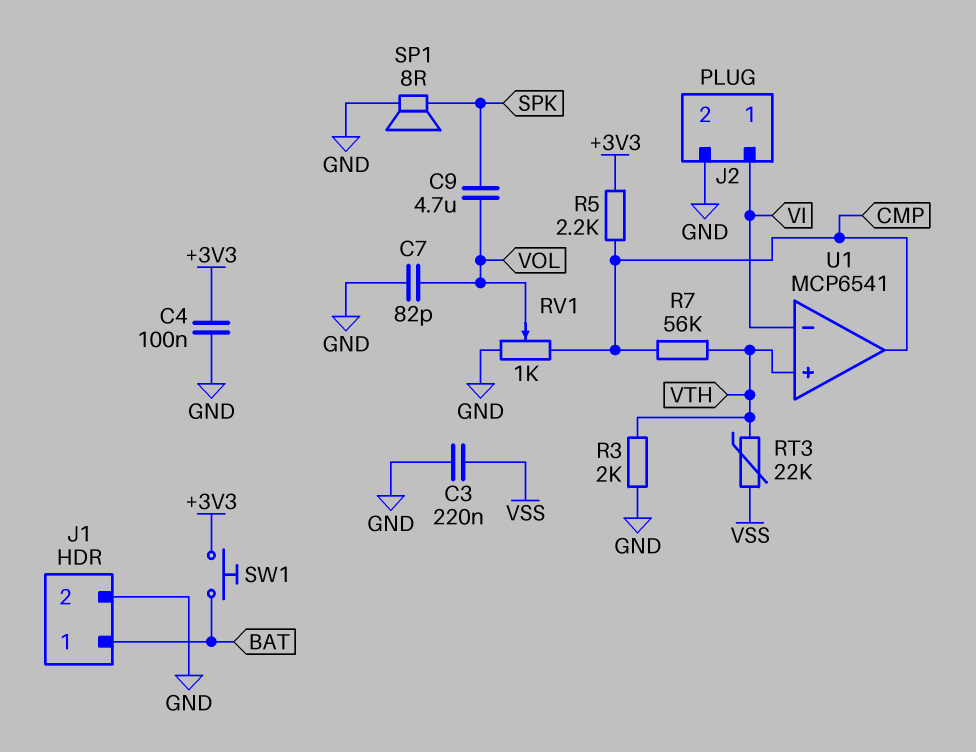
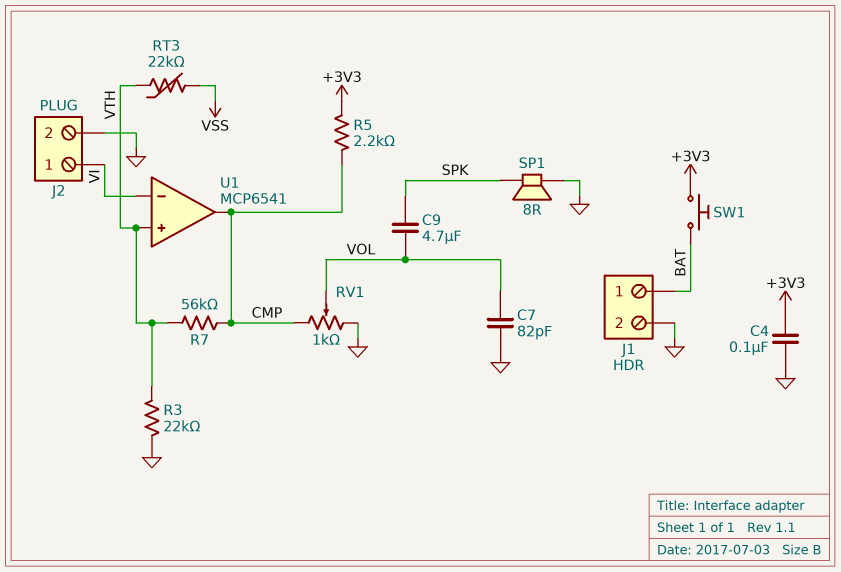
C3: 220nF (GND, VSS) -> none
R3: 2k (GND, VTH) -> 22k (GND, VTH)

